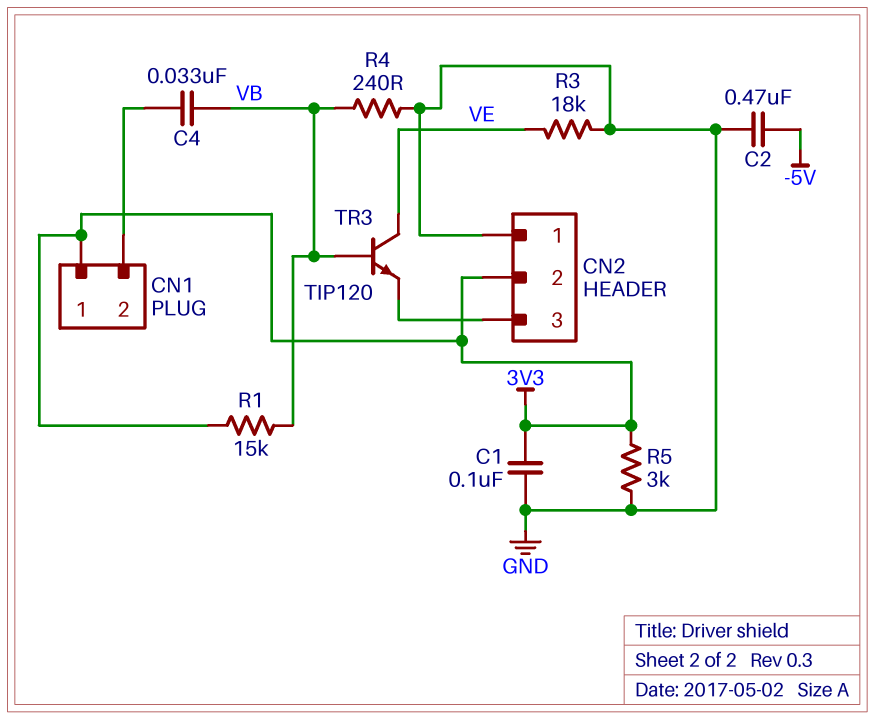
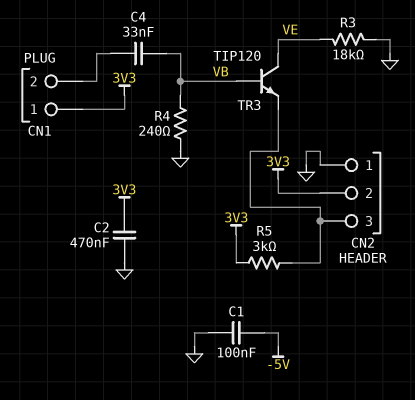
C1: 100nF (3V3, GND) -> 100nF (-5V, GND)
C2: 470nF (-5V, GND) -> 470nF (3V3, GND)
R1: 15k (3V3, VB) -> none
R5: 3k (3V3, GND) -> 3k (3V3, CN2/3)

